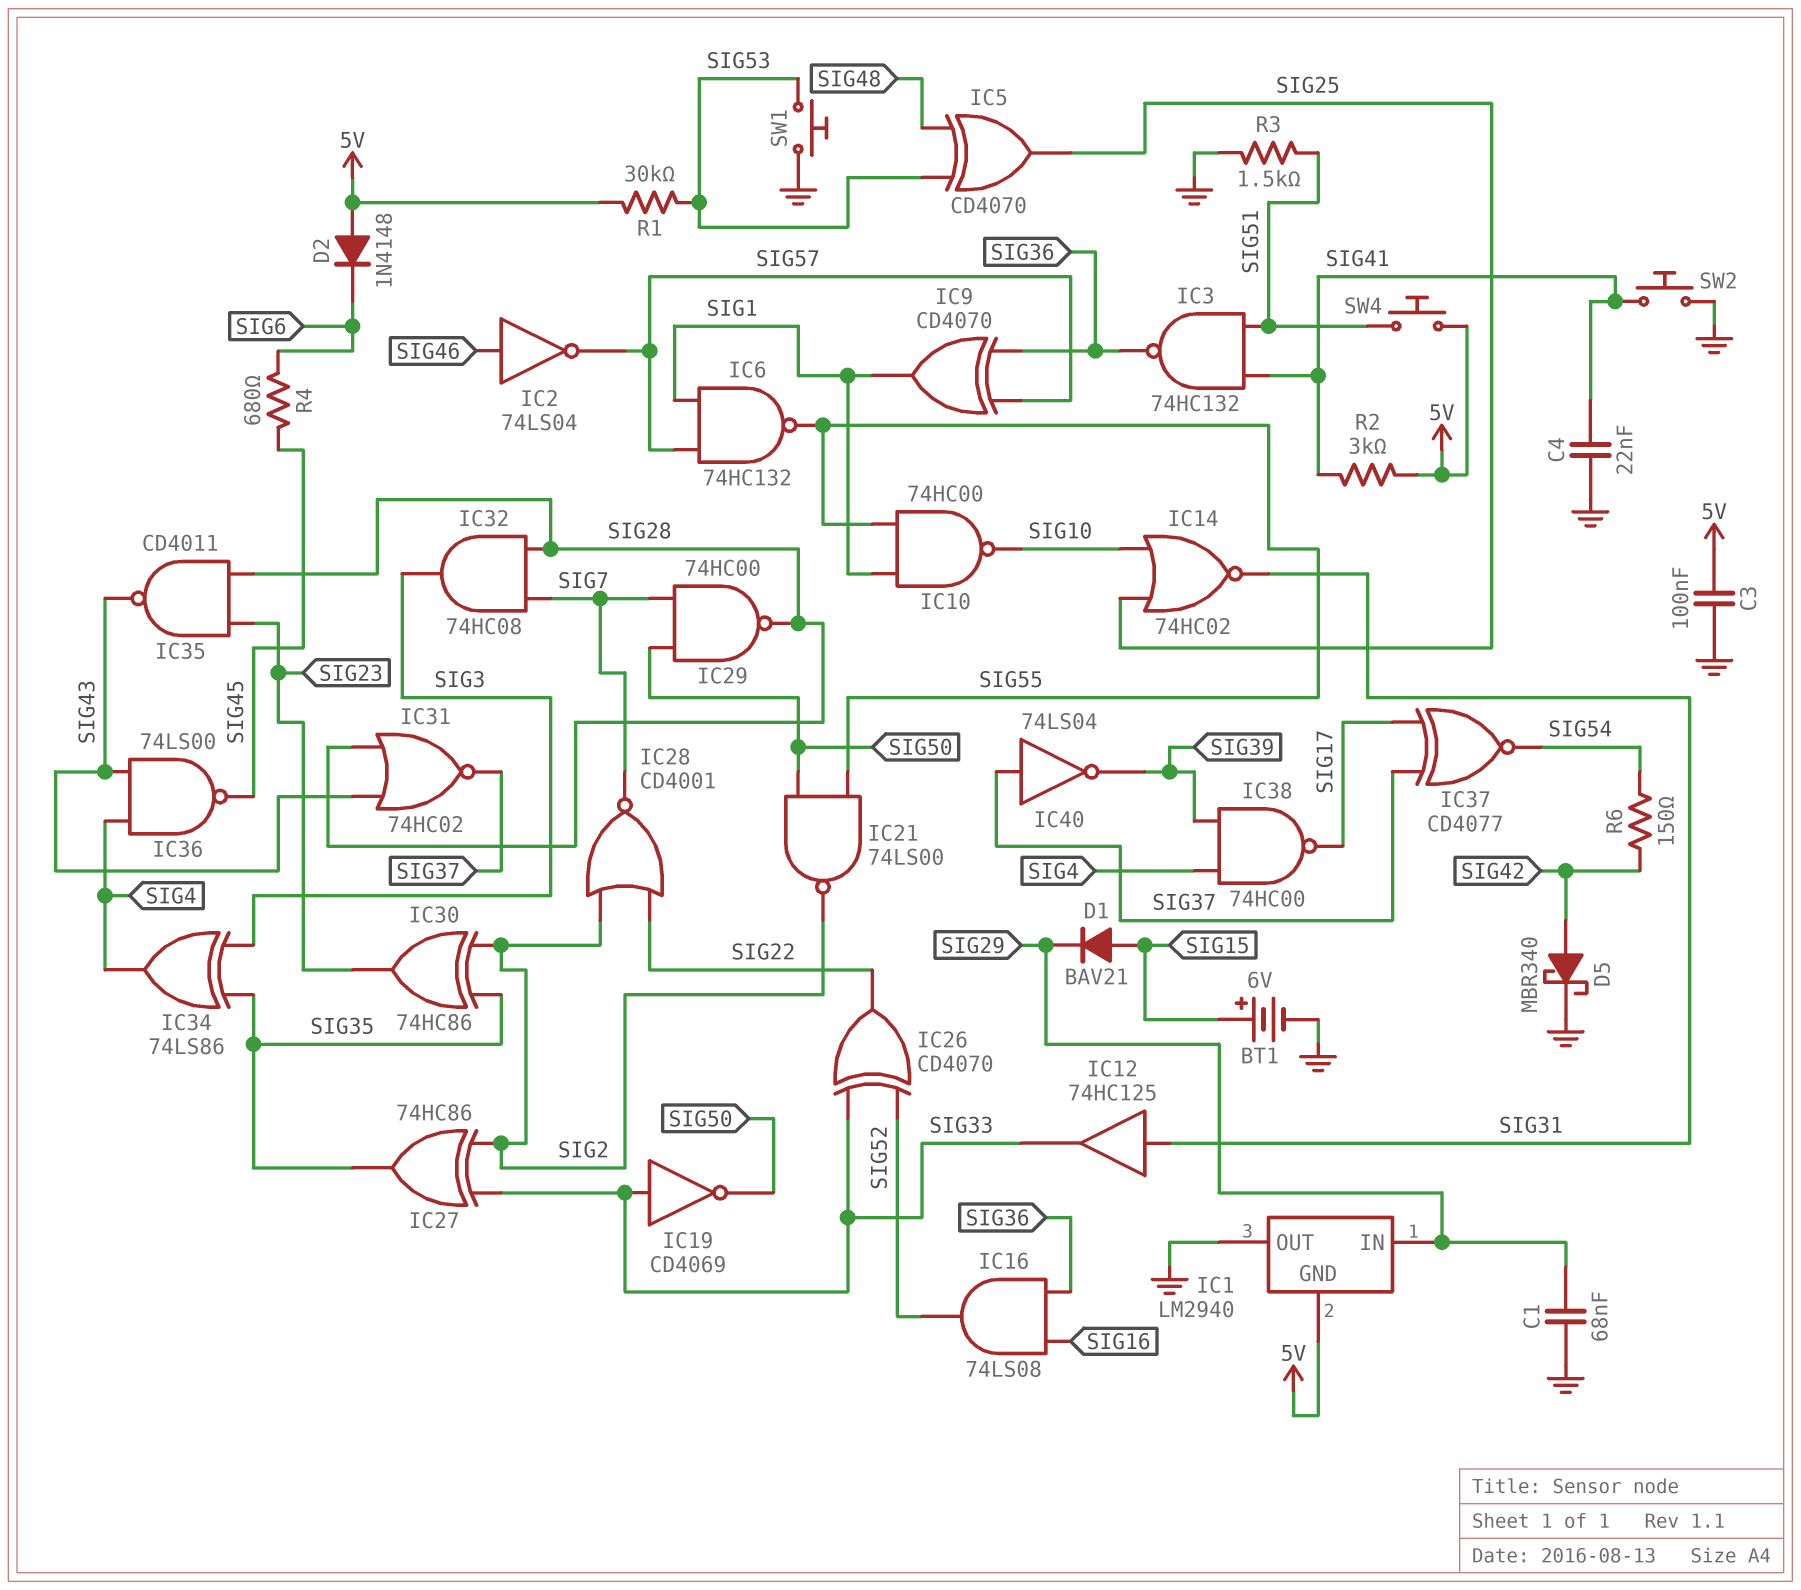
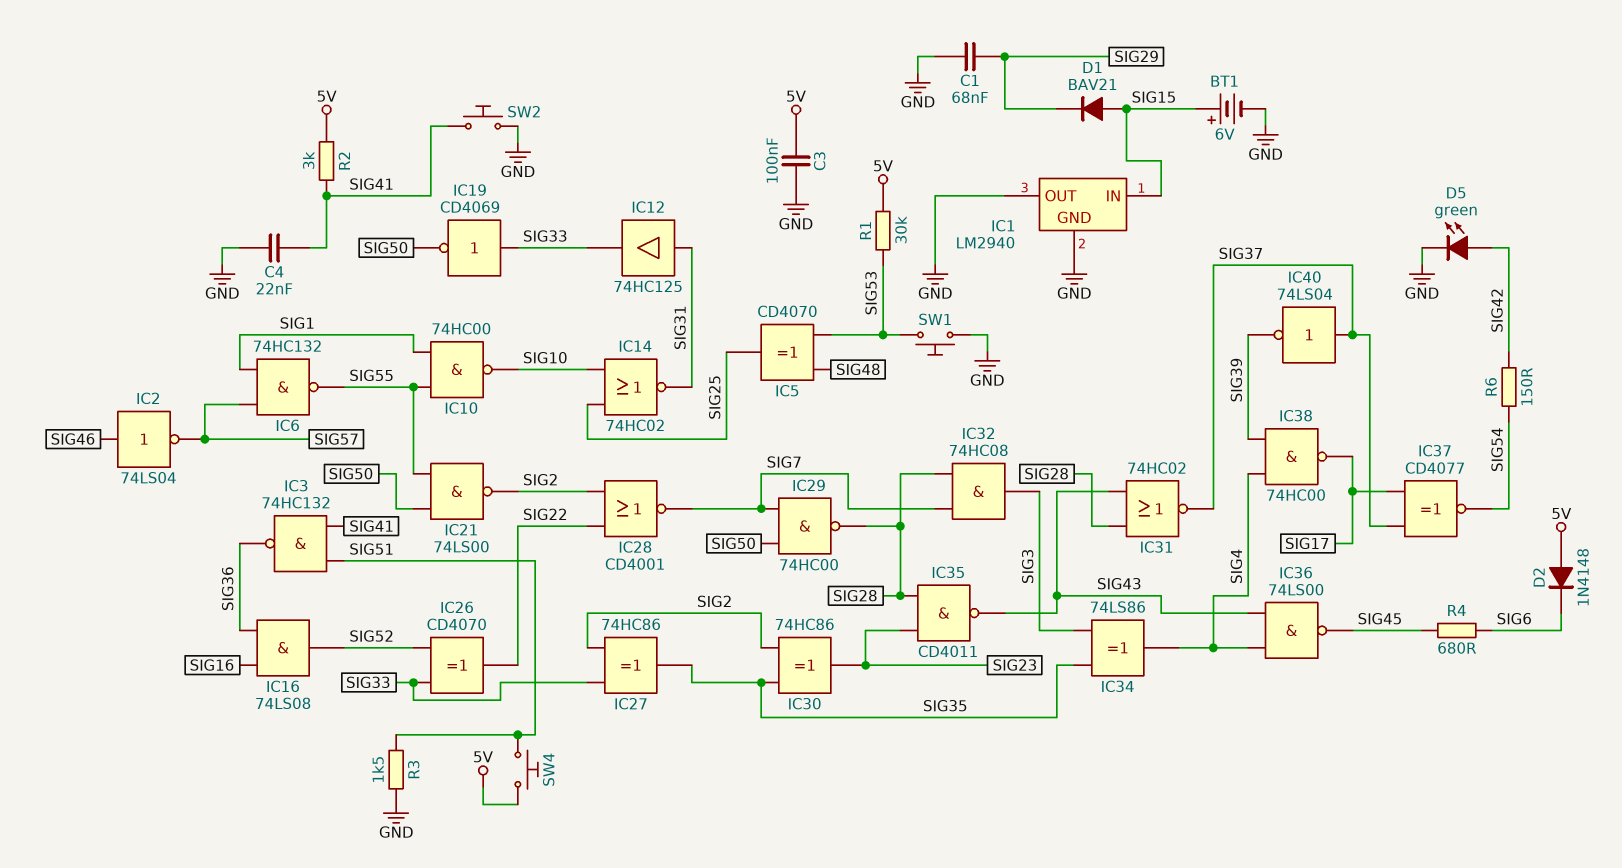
D5: schottky MBR340 (A SIG42, K GND) -> LED green (A SIG42, K GND)
IC1 pin GND: 5V -> GND
IC1 pin IN: SIG29 -> SIG15
IC9: XOR CD4070 (in SIG36, in SIG57, out SIG1) -> none

